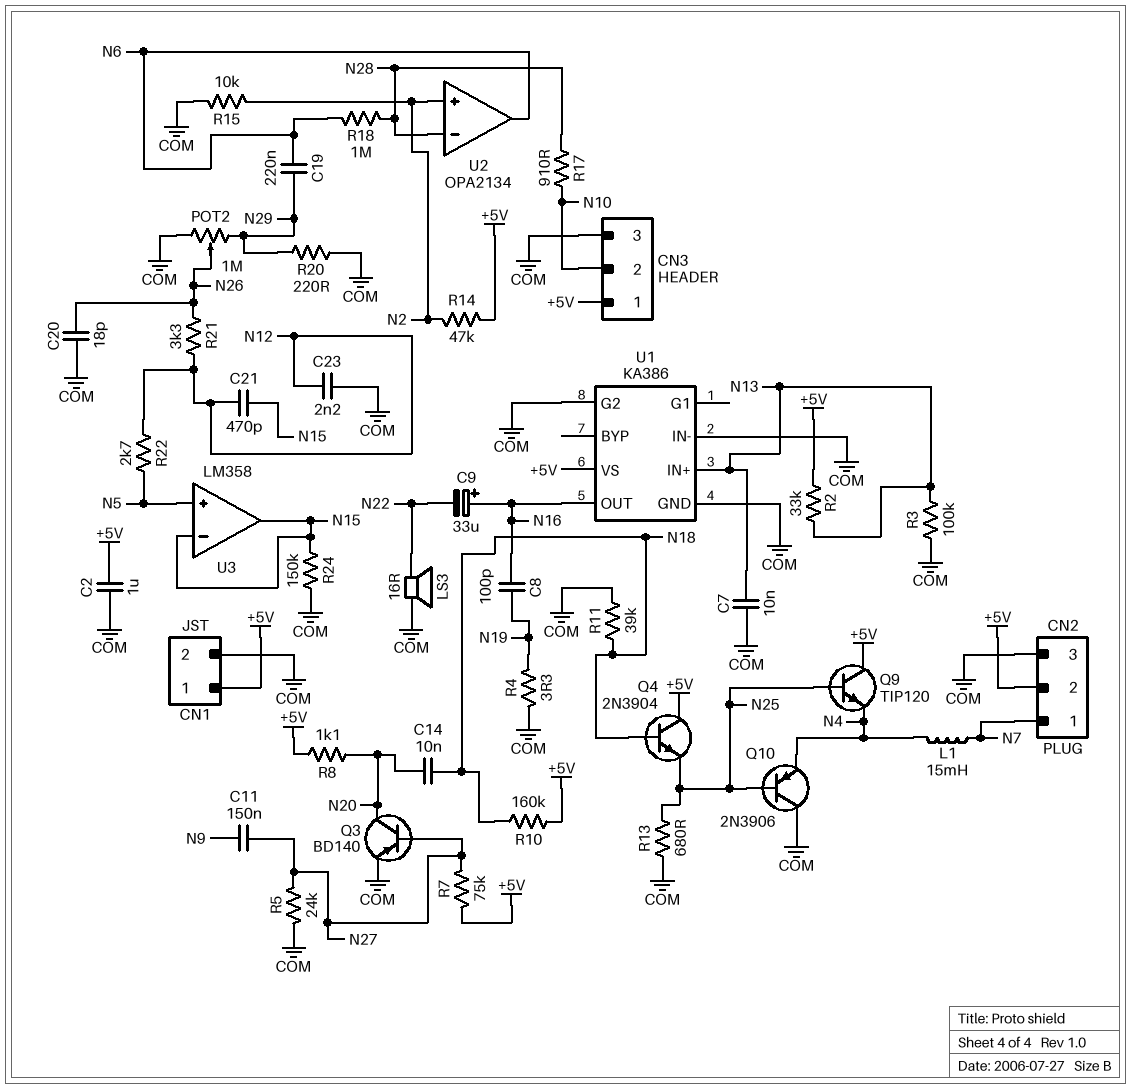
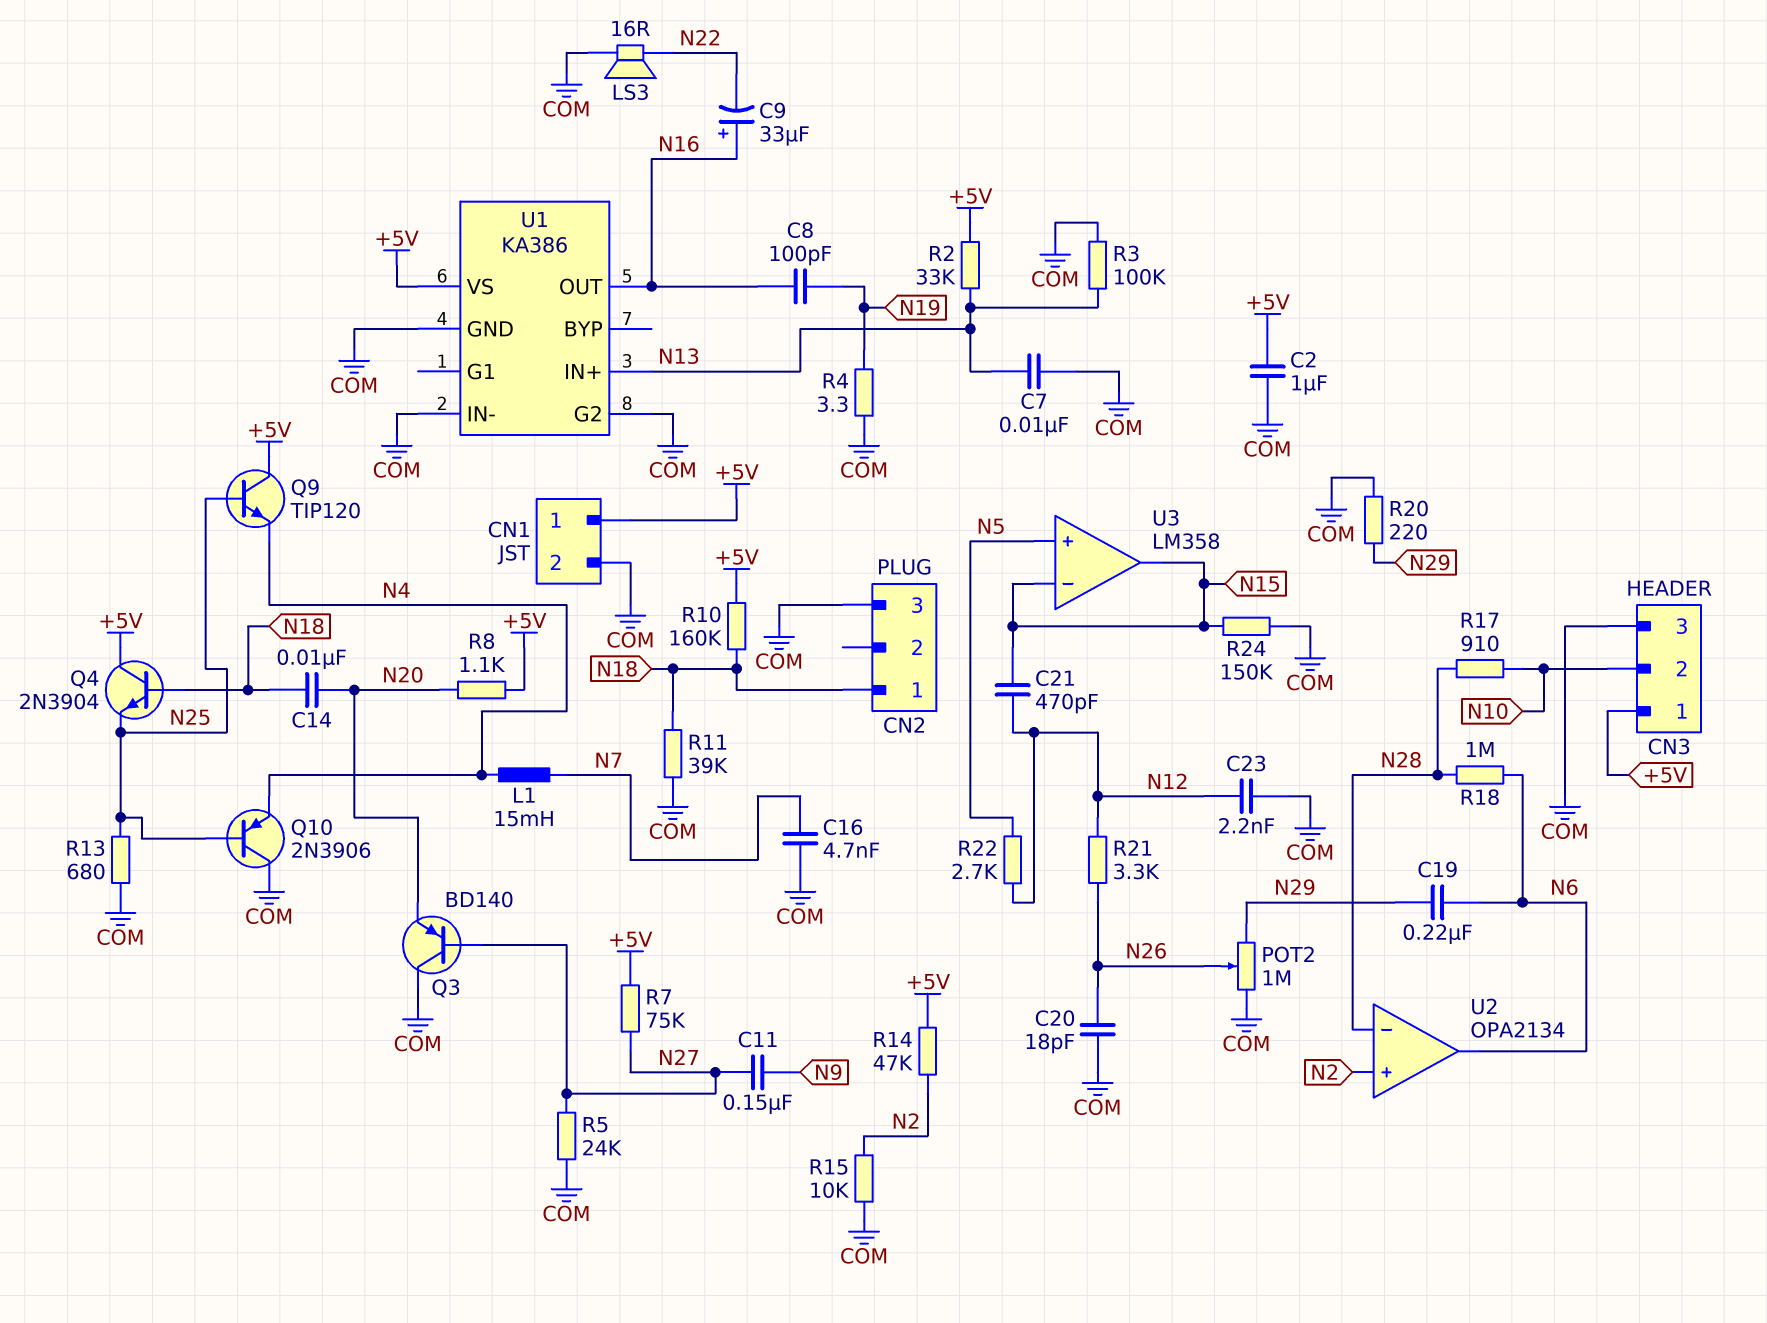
C16: none -> 4.7nF (COM, N7)
CN2 pin 1: N7 -> N18
CN2 pin 2: +5V -> none
Q3: PNP BD140 (B N27, C N20, E COM) -> PNP BD140 (B N27, C COM, E N20)

